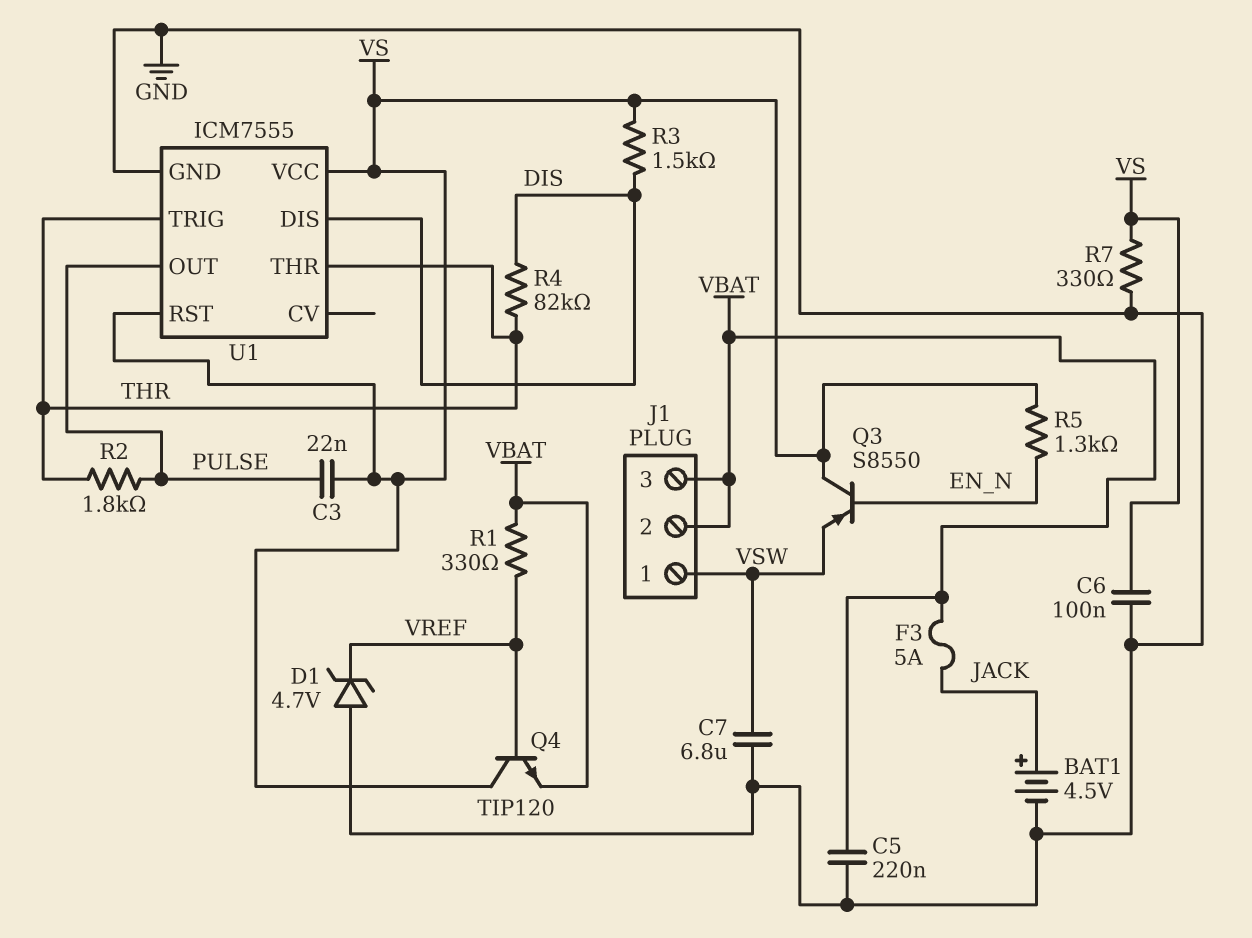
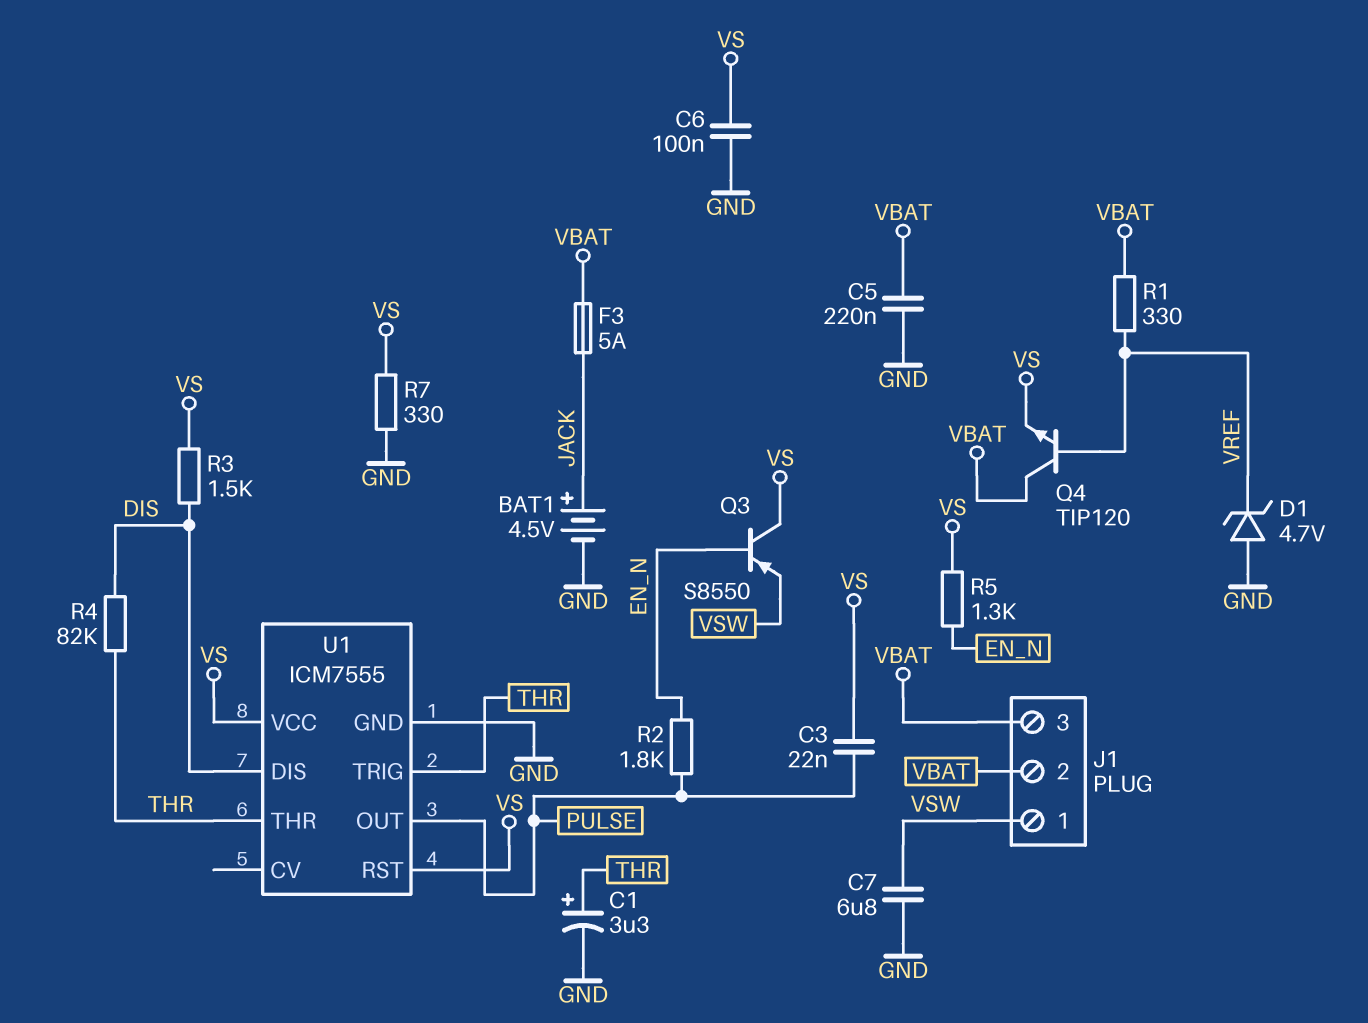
C1: none -> 3.3uF (plus THR, minus GND)
Q4: NPN TIP120 (B VREF, C VS, E VBAT) -> NPN TIP120 (B VREF, C VBAT, E VS)
R2: 1.8k (PULSE, THR) -> 1.8k (EN_N, PULSE)

